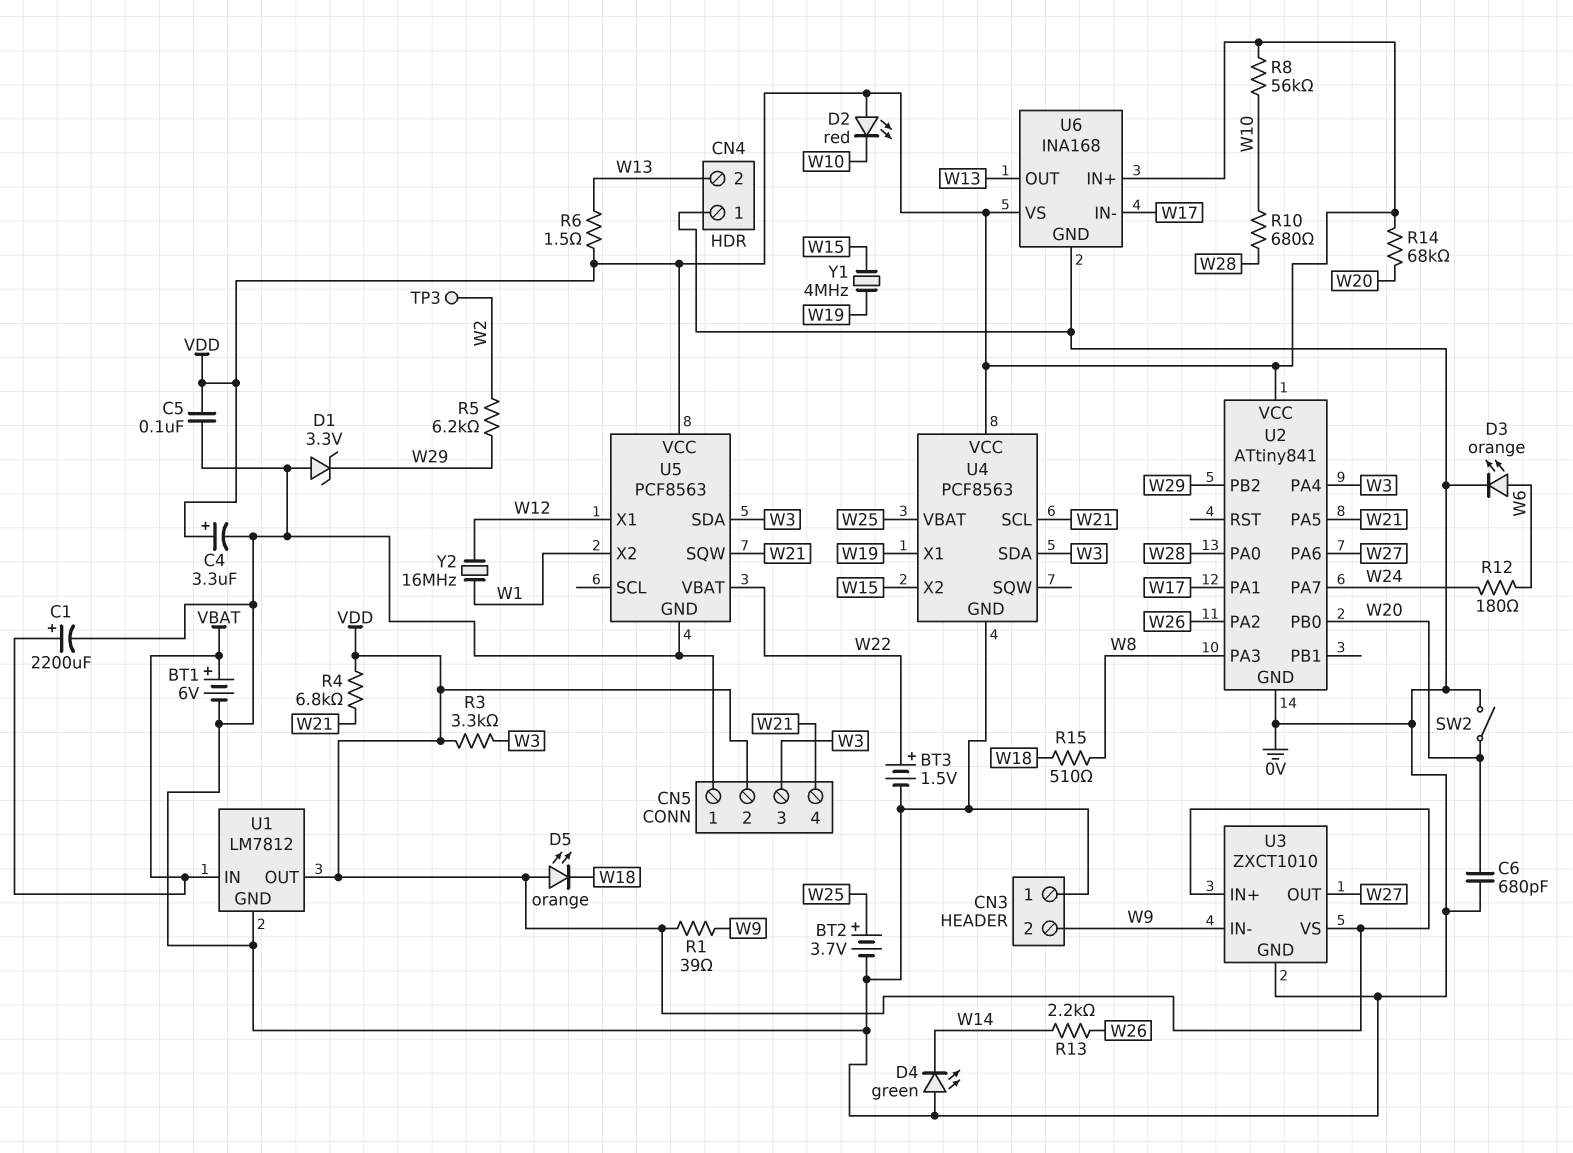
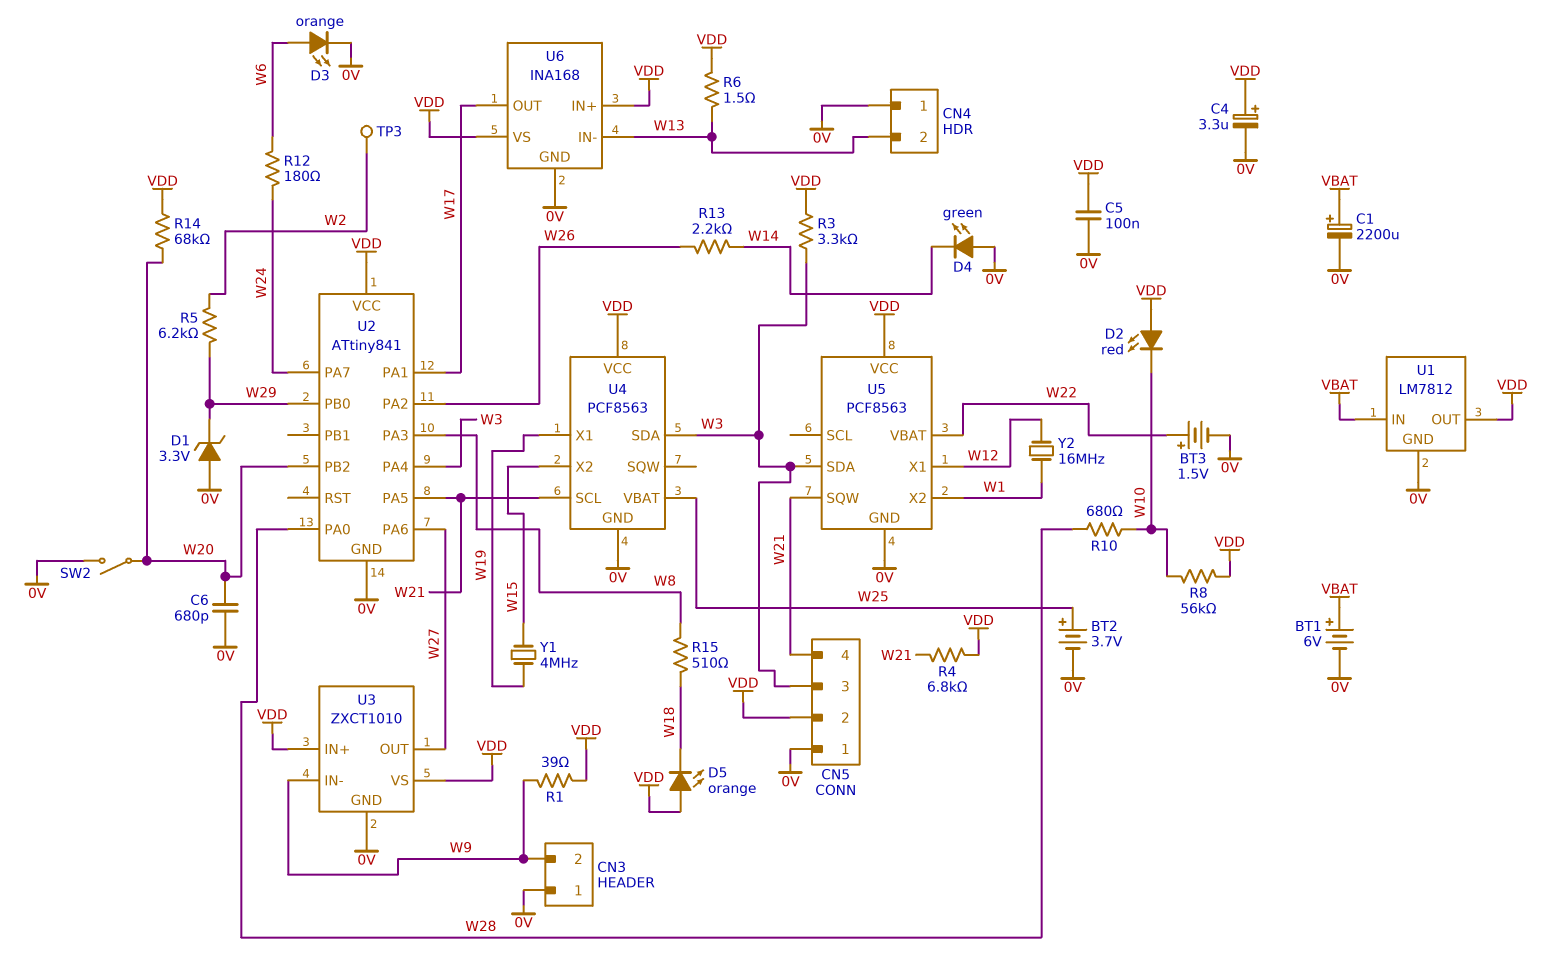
U2 pin PB0: W20 -> W29
U2 pin PB2: W29 -> W20
U6 pin IN-: W17 -> W13
U6 pin OUT: W13 -> W17

